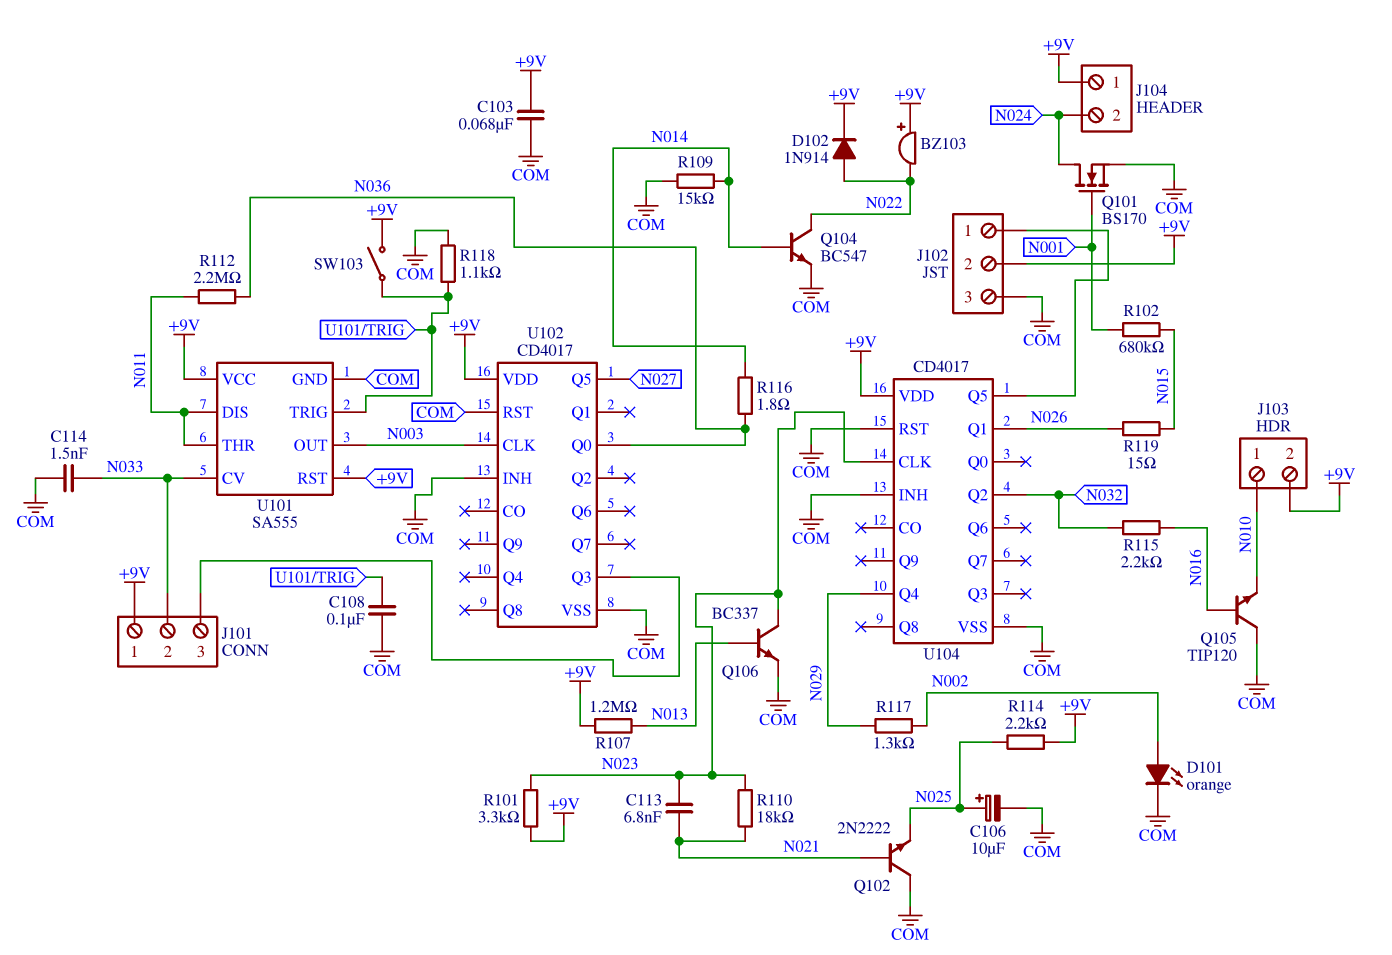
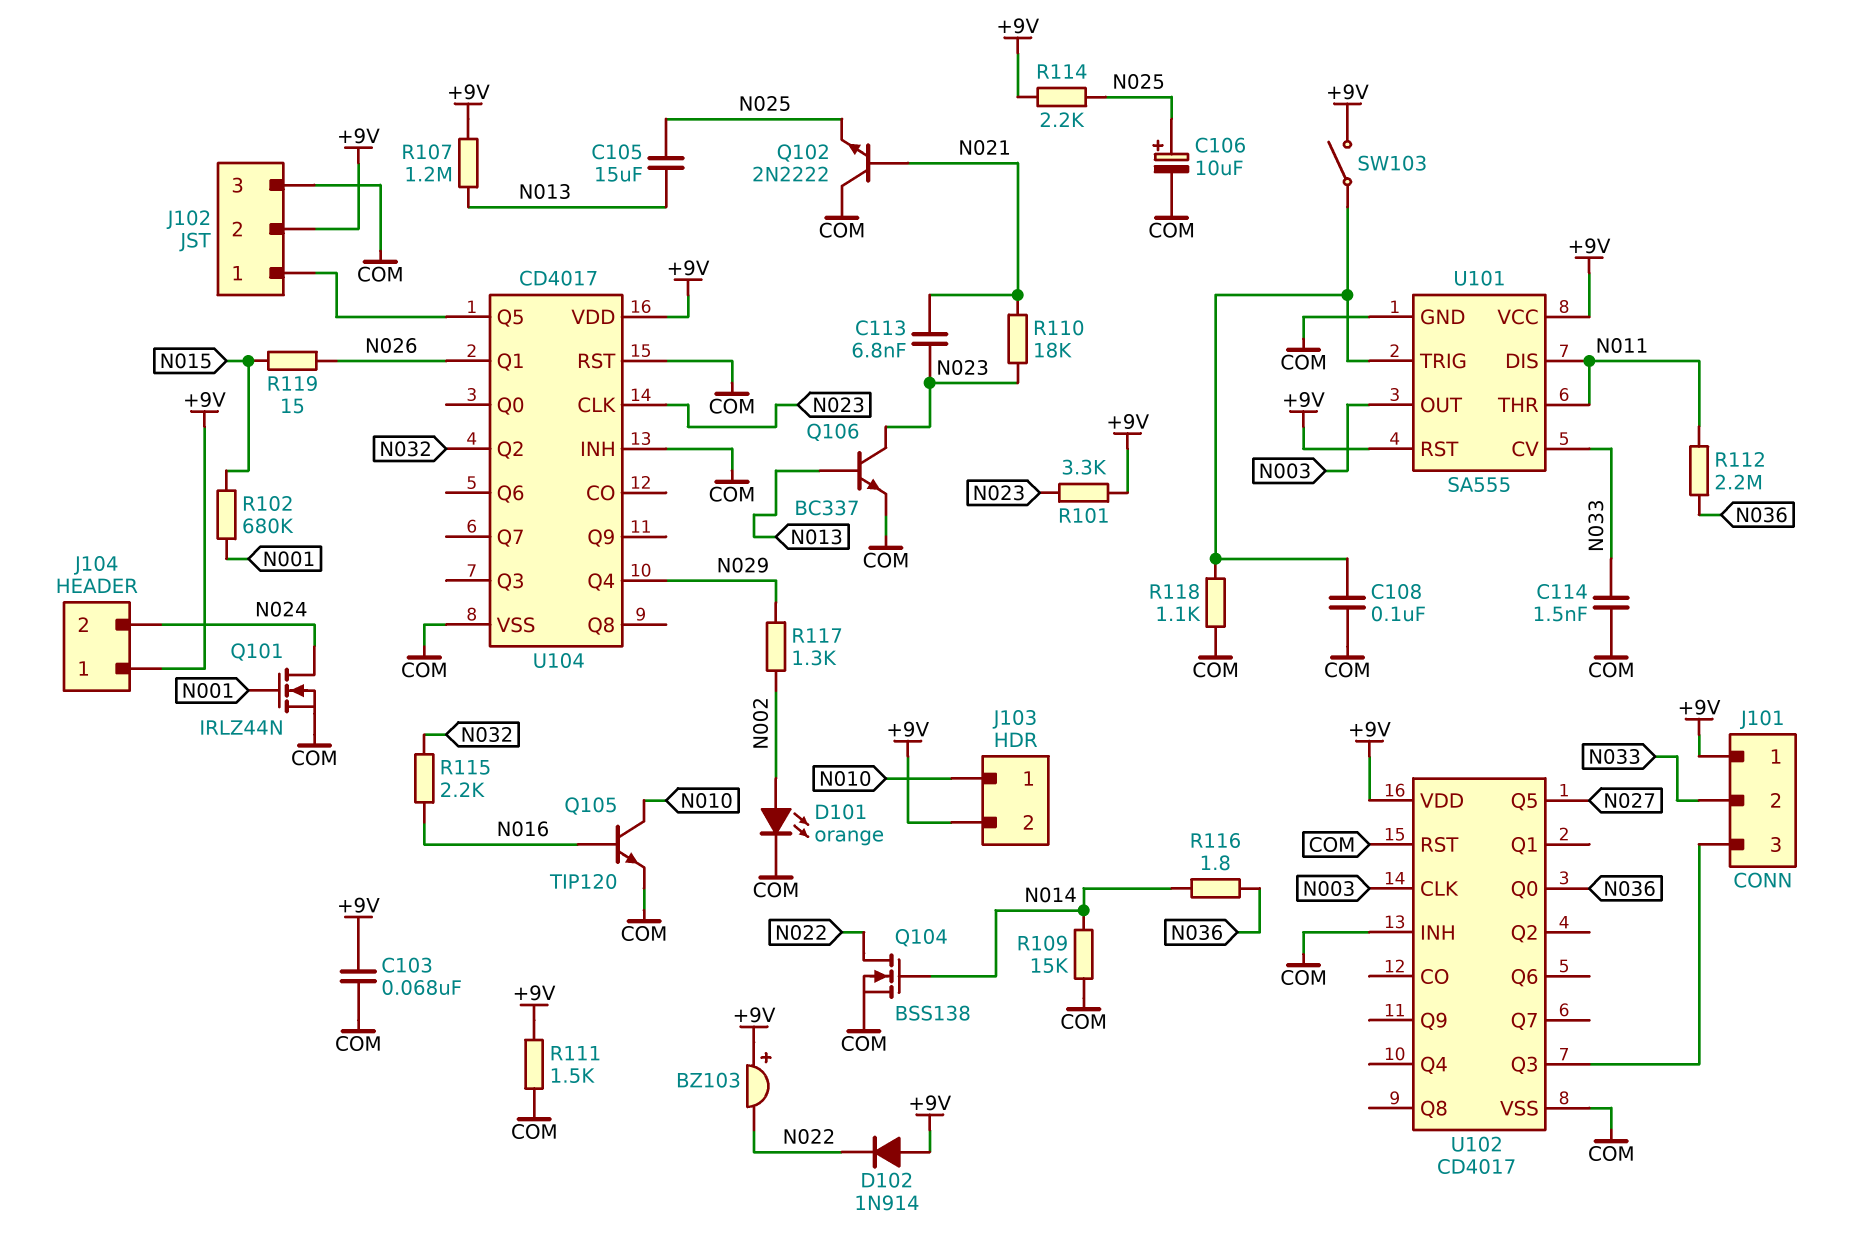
C105: none -> 15uF (N013, N025)
D102: diode 1N914 (A N022, K +9V) -> diode 1N914 (A +9V, K N022)
Q101: NMOS BS170 (G N001, D N024, S COM) -> NMOS IRLZ44N (G N001, D N024, S COM)
Q104: NPN BC547 (B N014, C N022, E COM) -> NMOS BSS138 (G N014, D N022, S COM)
Q105: NPN TIP120 (B N016, C COM, E N010) -> NPN TIP120 (B N016, C N010, E COM)
R111: none -> 1.5k (+9V, COM)

